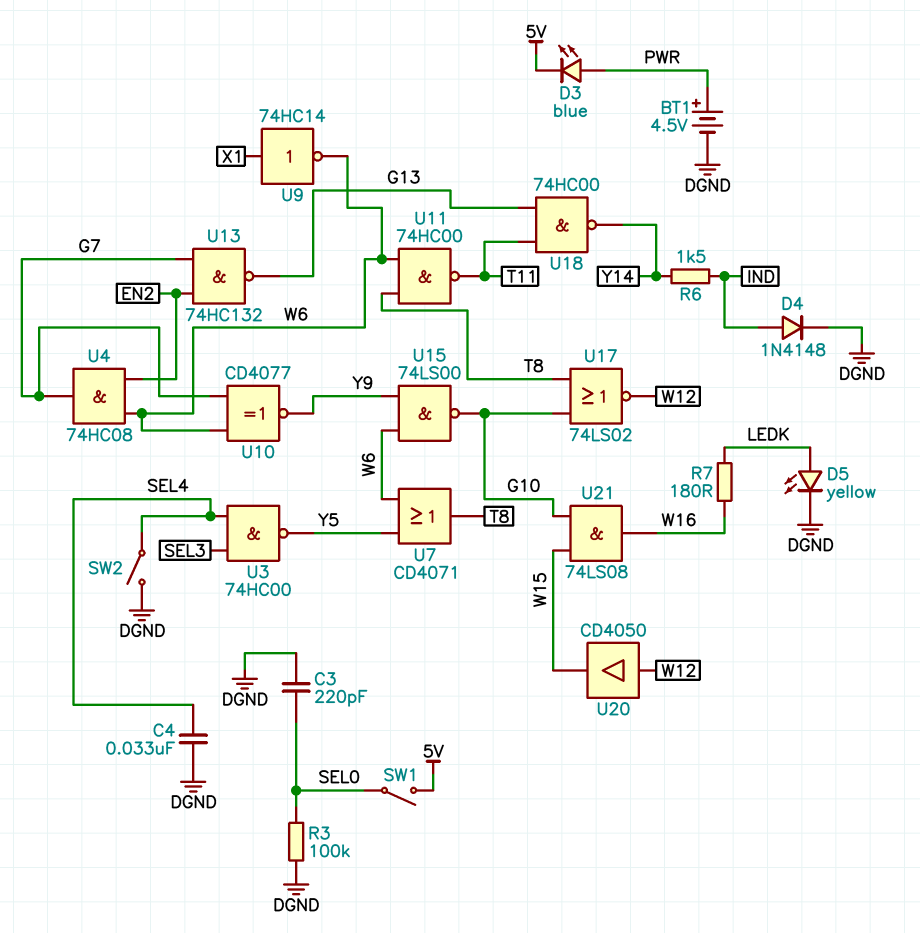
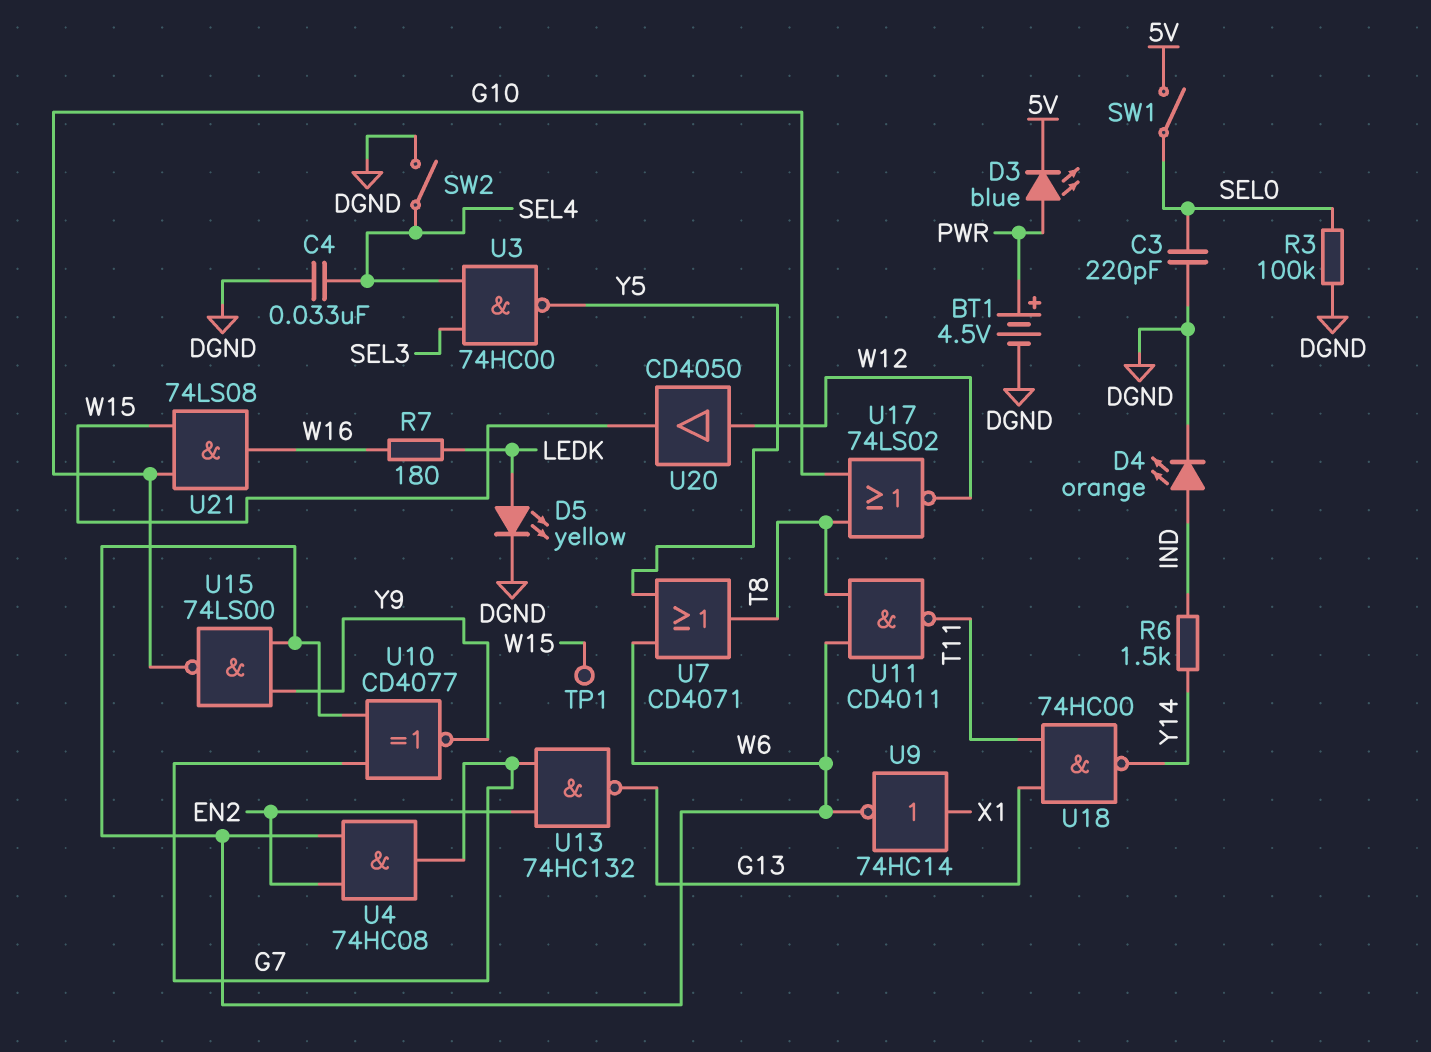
D4: diode 1N4148 (A IND, K DGND) -> LED orange (A IND, K DGND)
TP1: none -> test point (W15)
U11: NAND 74HC00 (in T8, in W6, out T11) -> NAND CD4011 (in T8, in W6, out T11)

